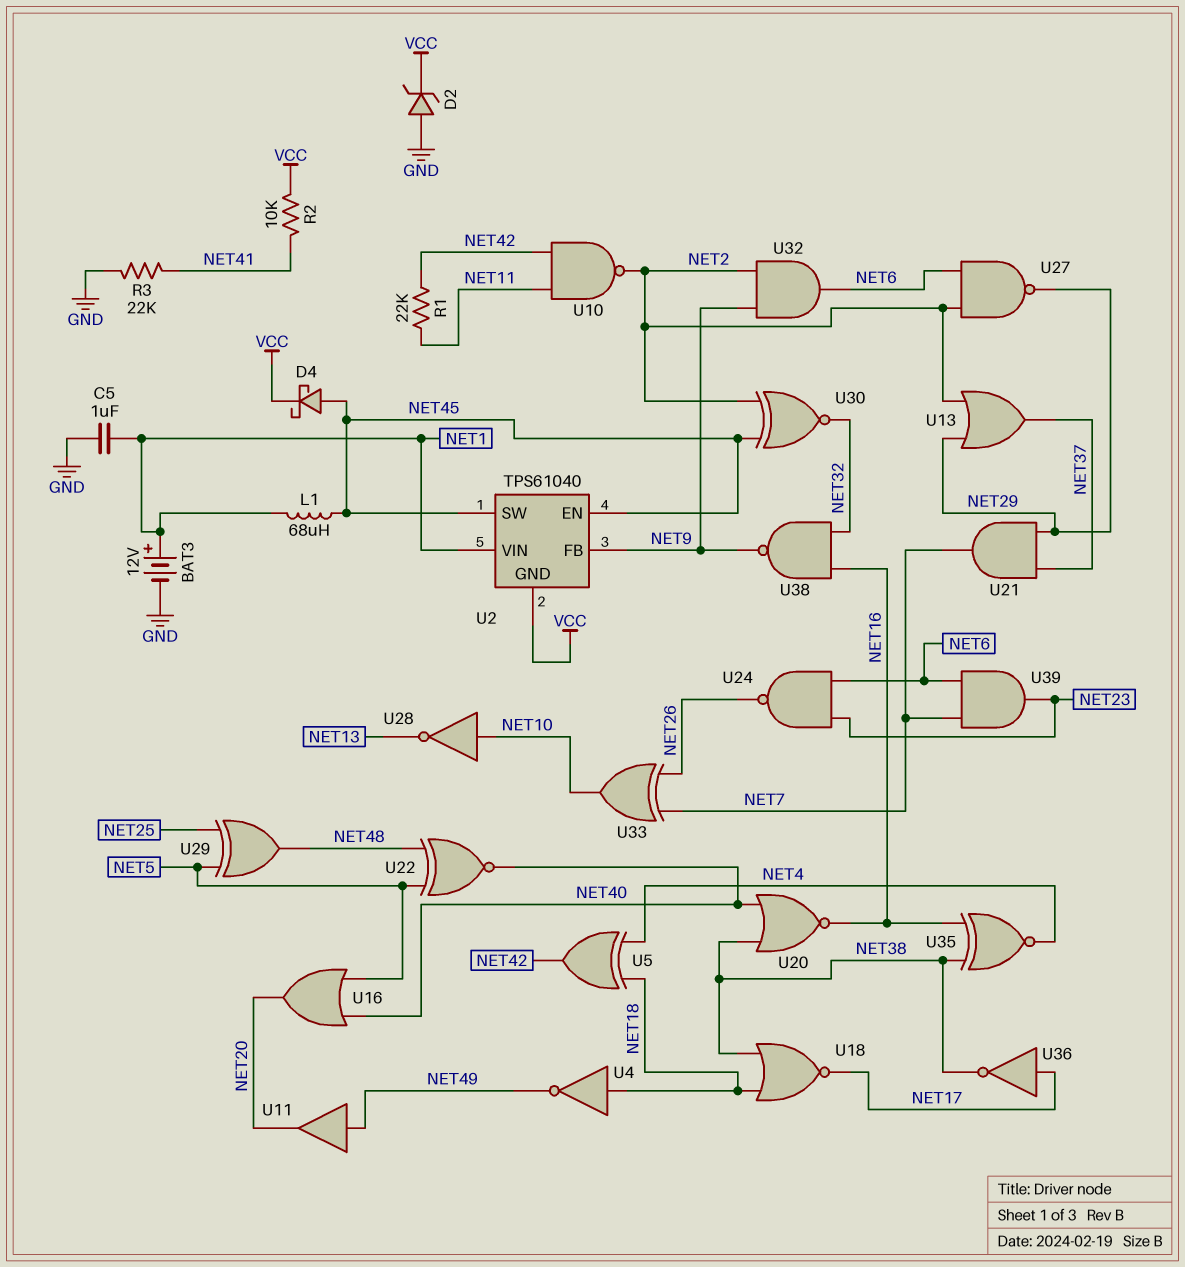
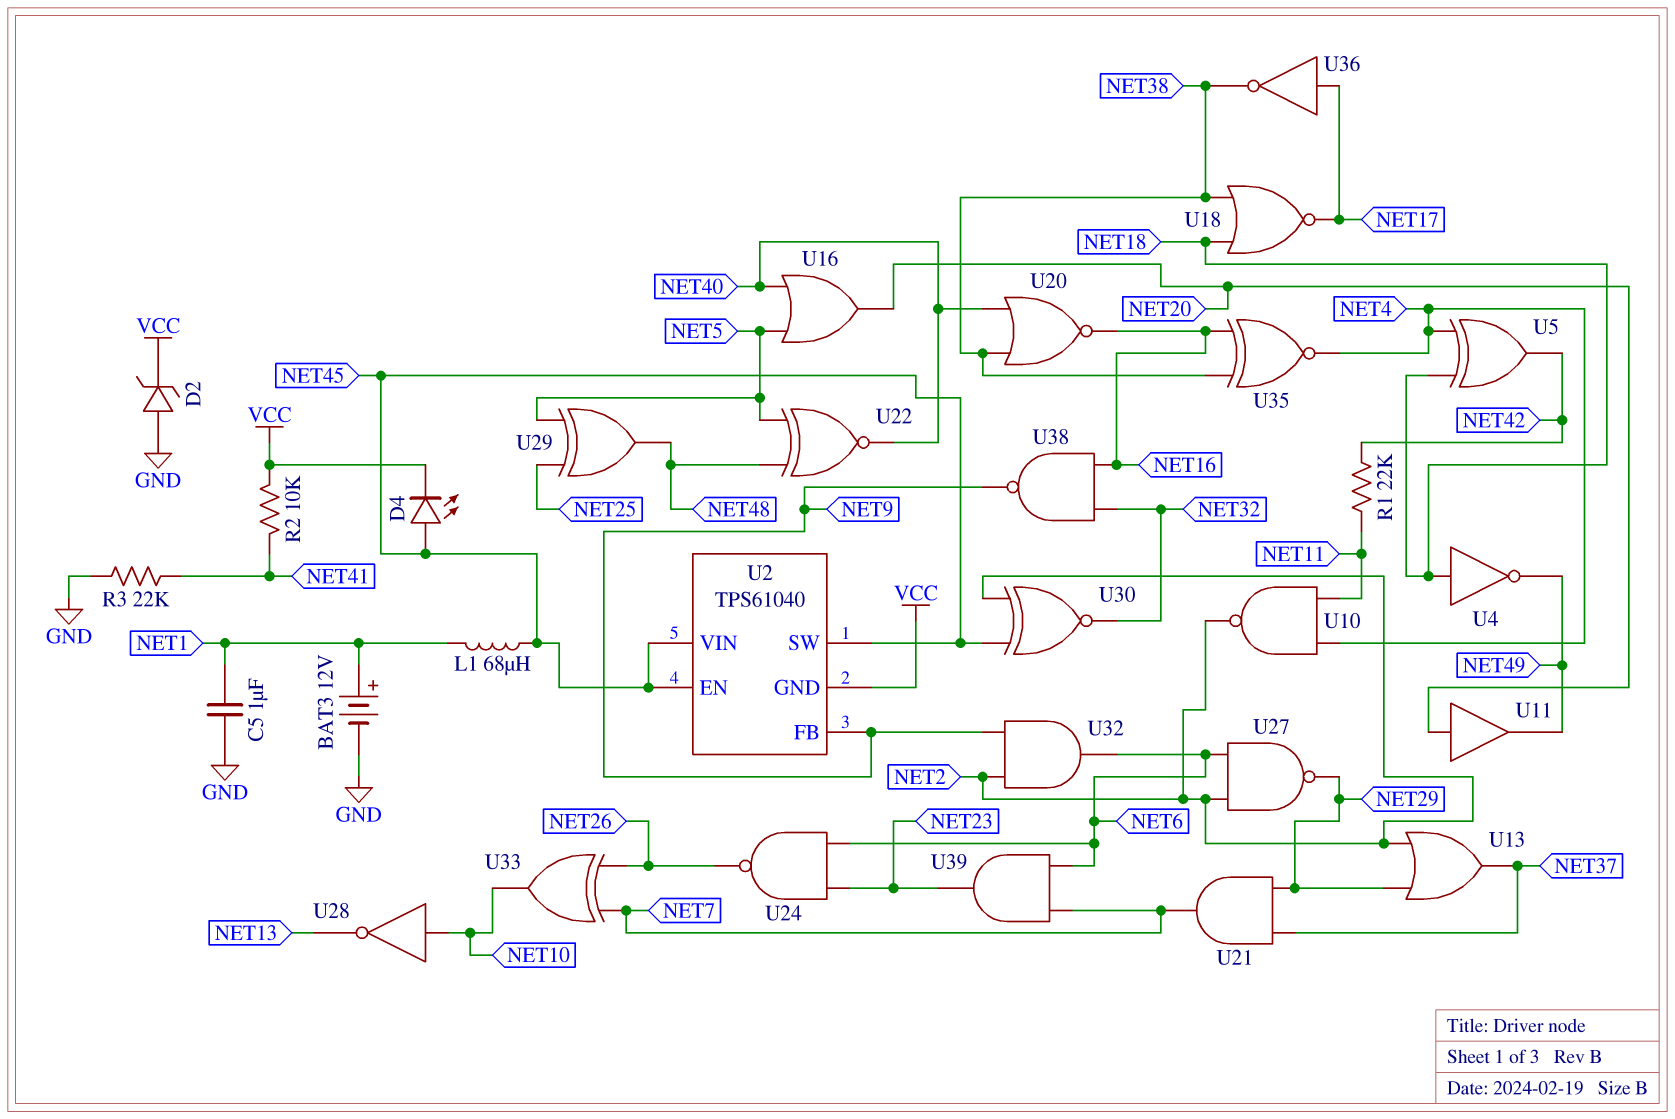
D4: schottky (A NET45, K VCC) -> LED (A NET45, K VCC)
U2 pin VIN: NET1 -> NET45
U10: NAND (in NET11, in NET42, out NET2) -> NAND (in NET4, in NET11, out NET2)
U11: buffer (in NET49, out NET20) -> buffer (in NET20, out NET49)

